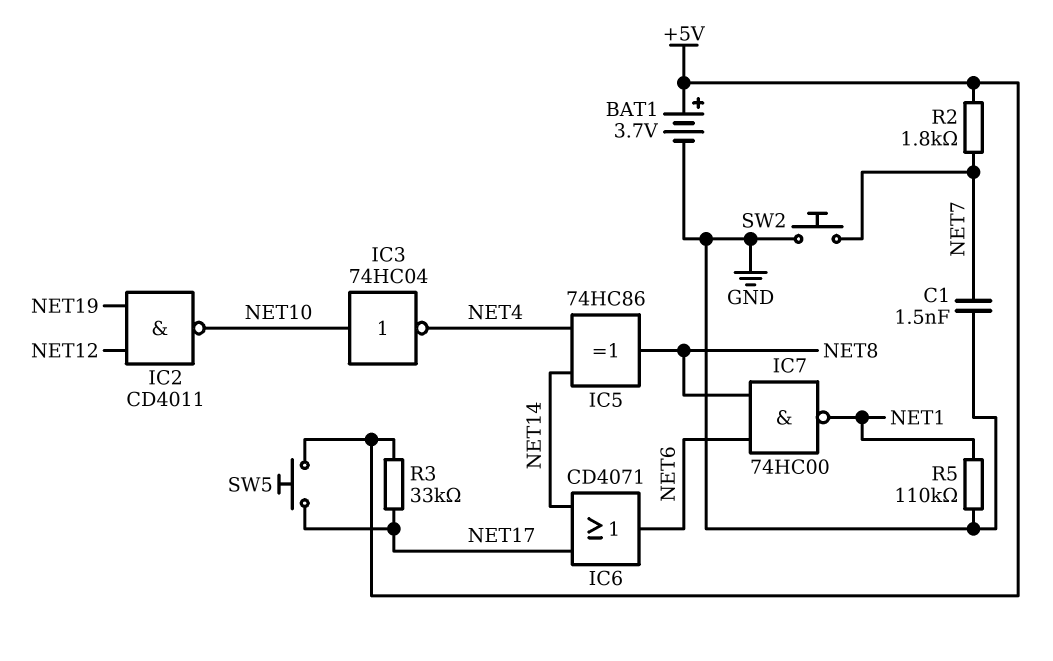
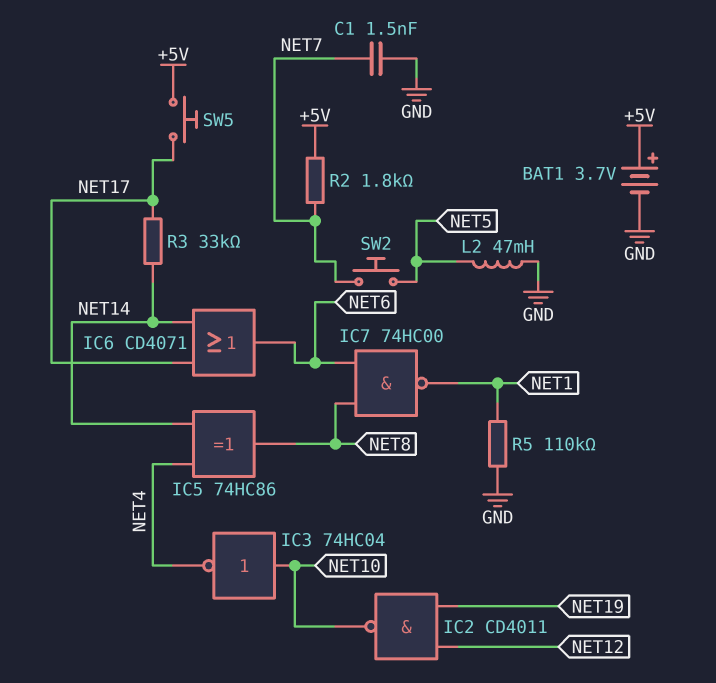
L2: none -> 47mH (GND, NET5)
R3: 33k (+5V, NET17) -> 33k (NET14, NET17)
SW2: button (GND, NET7) -> button (NET5, NET7)

